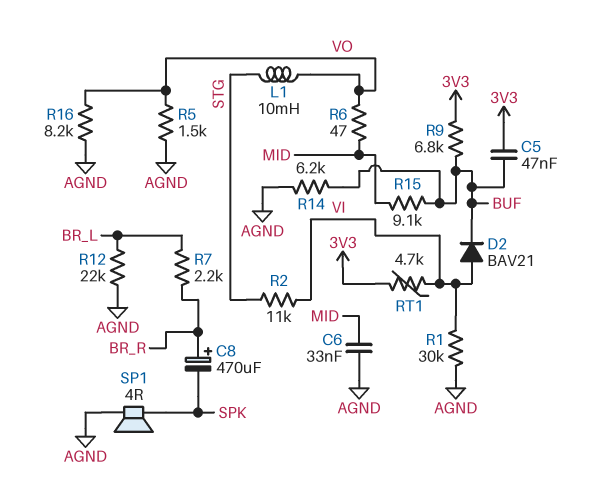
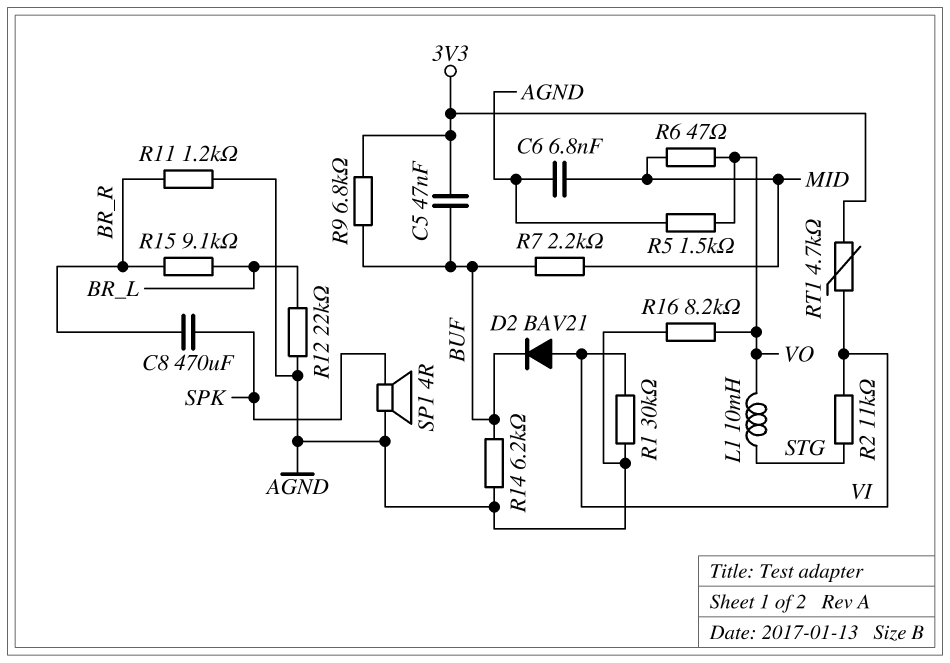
C6: 33nF (AGND, MID) -> 6.8nF (AGND, MID)
C8: 470uF (plus BR_R, minus SPK) -> 470uF (BR_R, SPK)
R7: 2.2k (BR_L, BR_R) -> 2.2k (BUF, MID)
R11: none -> 1.2k (AGND, BR_R)
R15: 9.1k (BUF, MID) -> 9.1k (BR_L, BR_R)

